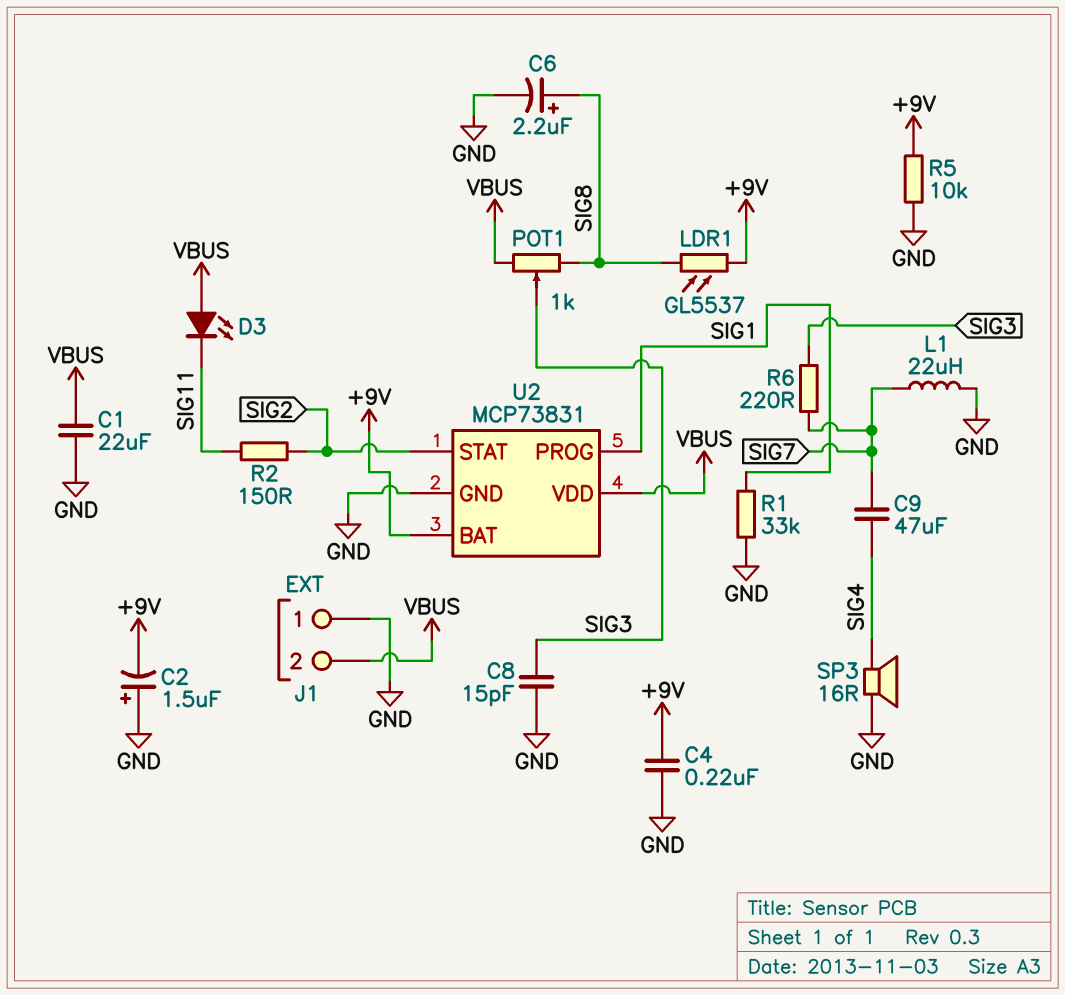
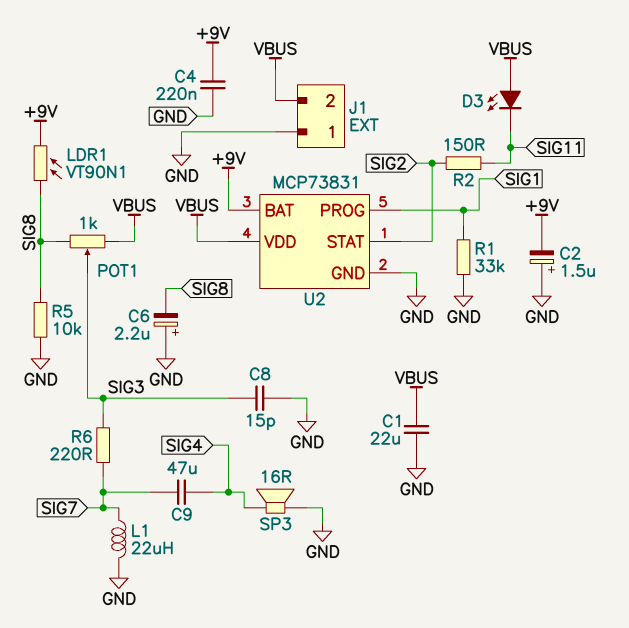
C6: 2.2uF (plus SIG8, minus GND) -> 2.2uF (plus GND, minus SIG8)
LDR1: GL5537 (+9V, SIG8) -> VT90N1 (+9V, SIG8)
R5: 10k (+9V, GND) -> 10k (GND, SIG8)

